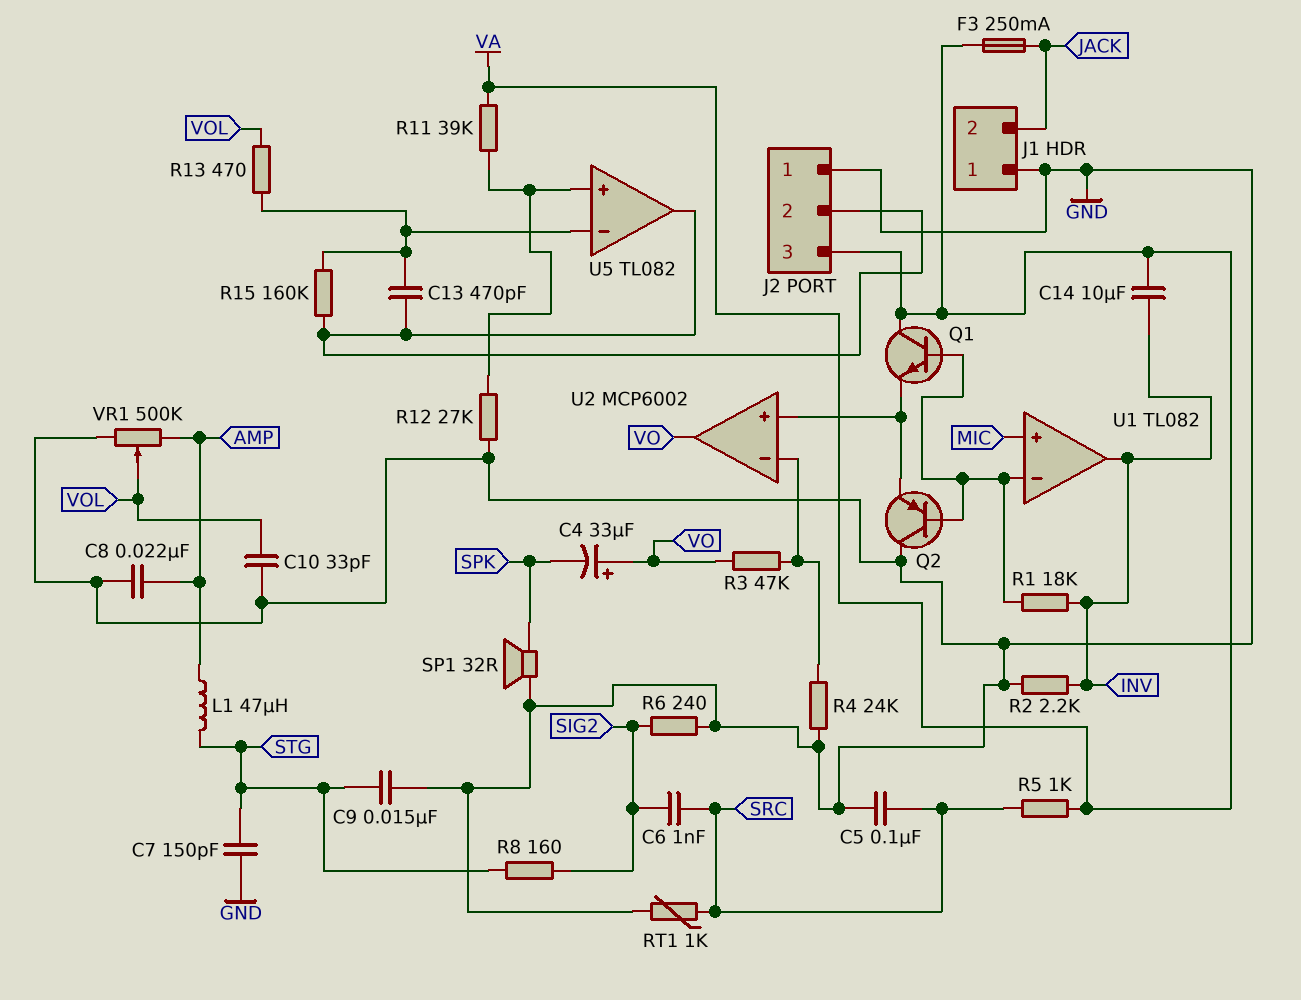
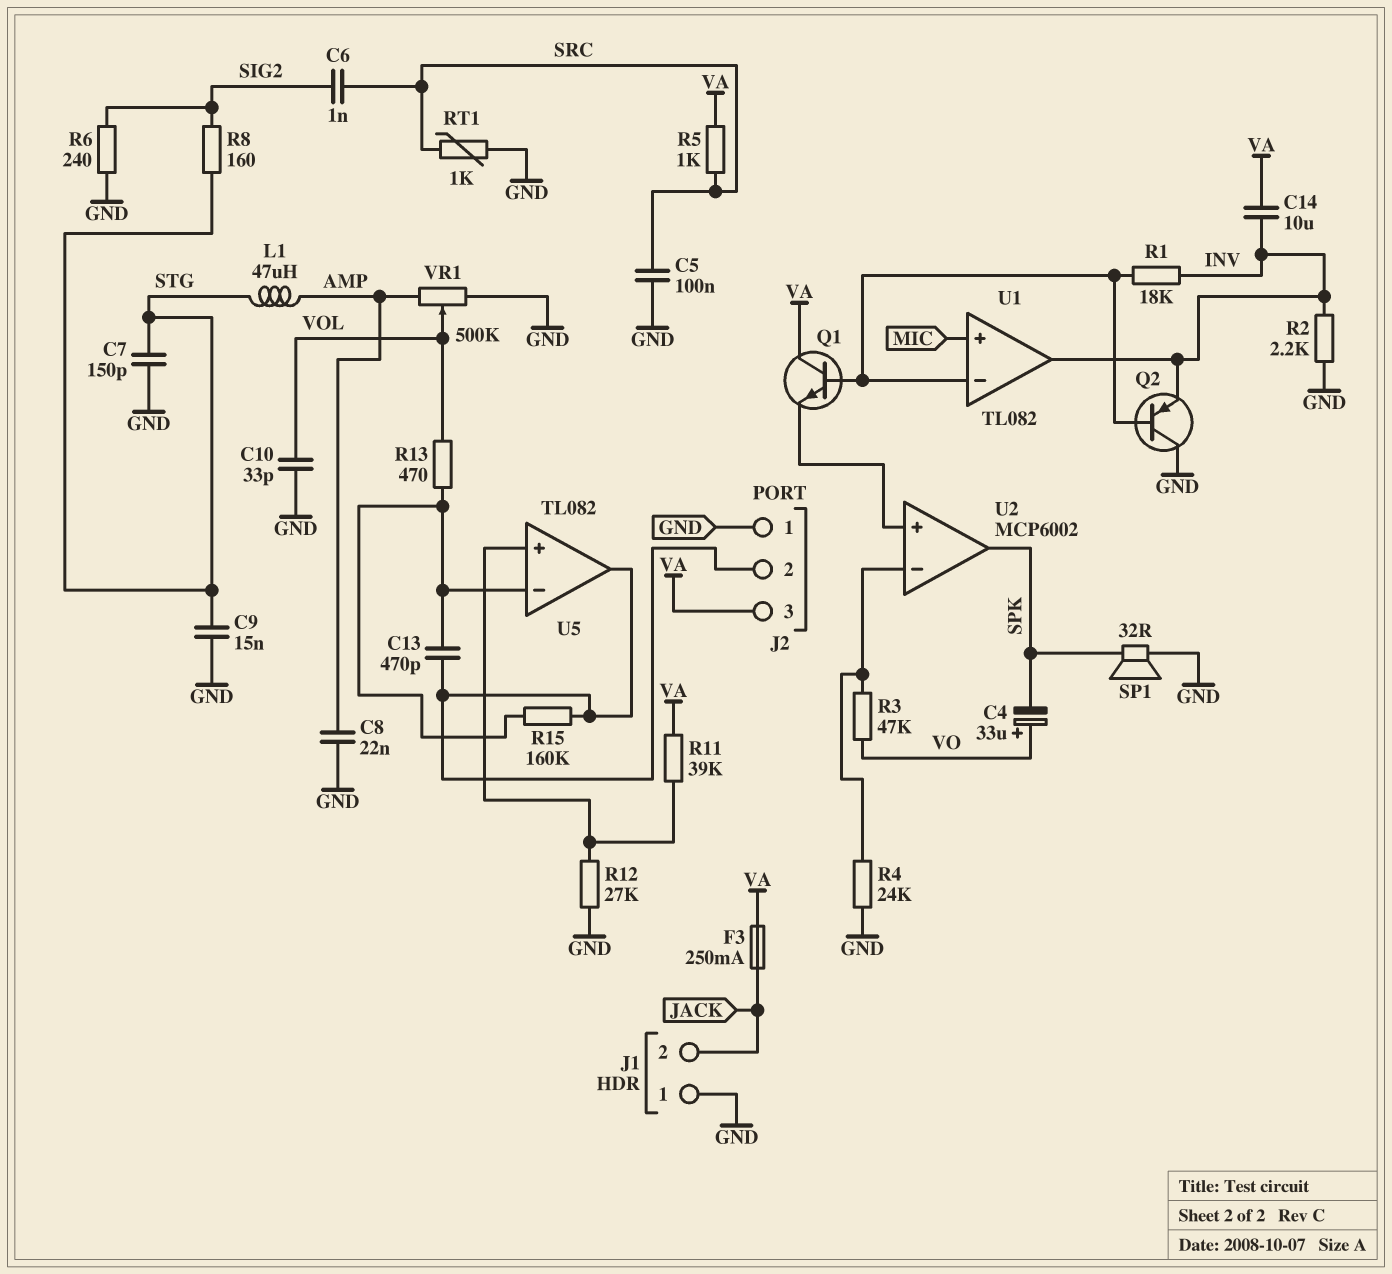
Q2: PNP (B U1/in-, C GND, E U2/in+) -> PNP (B U1/in-, C GND, E INV)
U2 pin out: VO -> SPK

